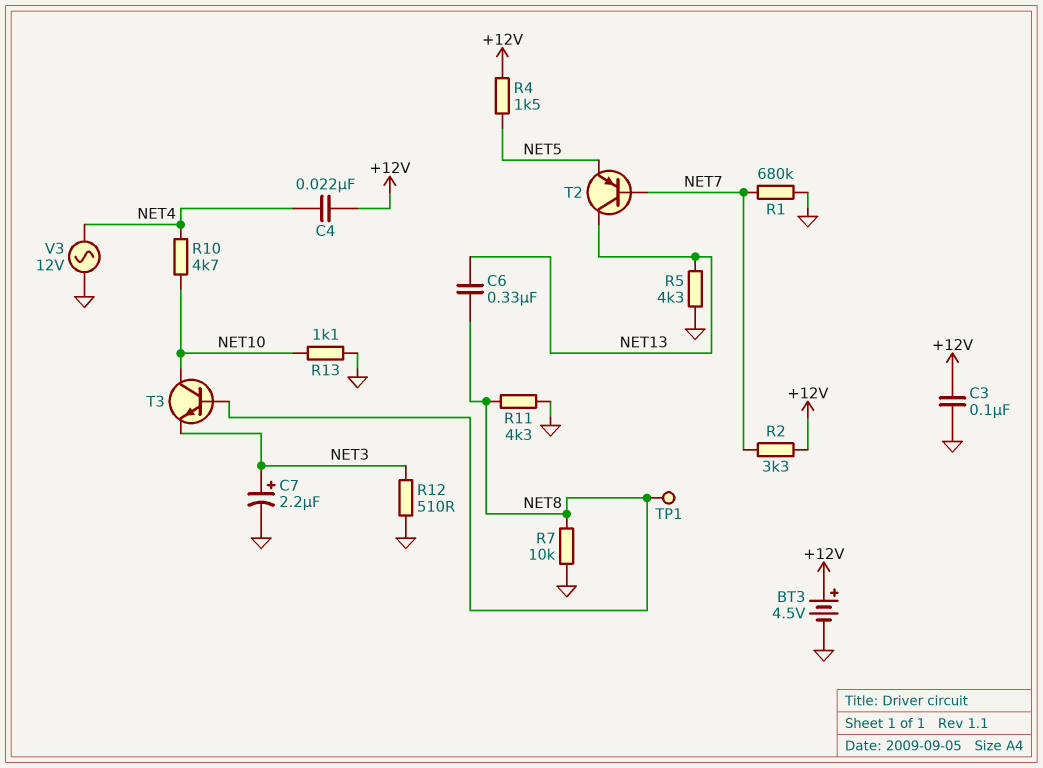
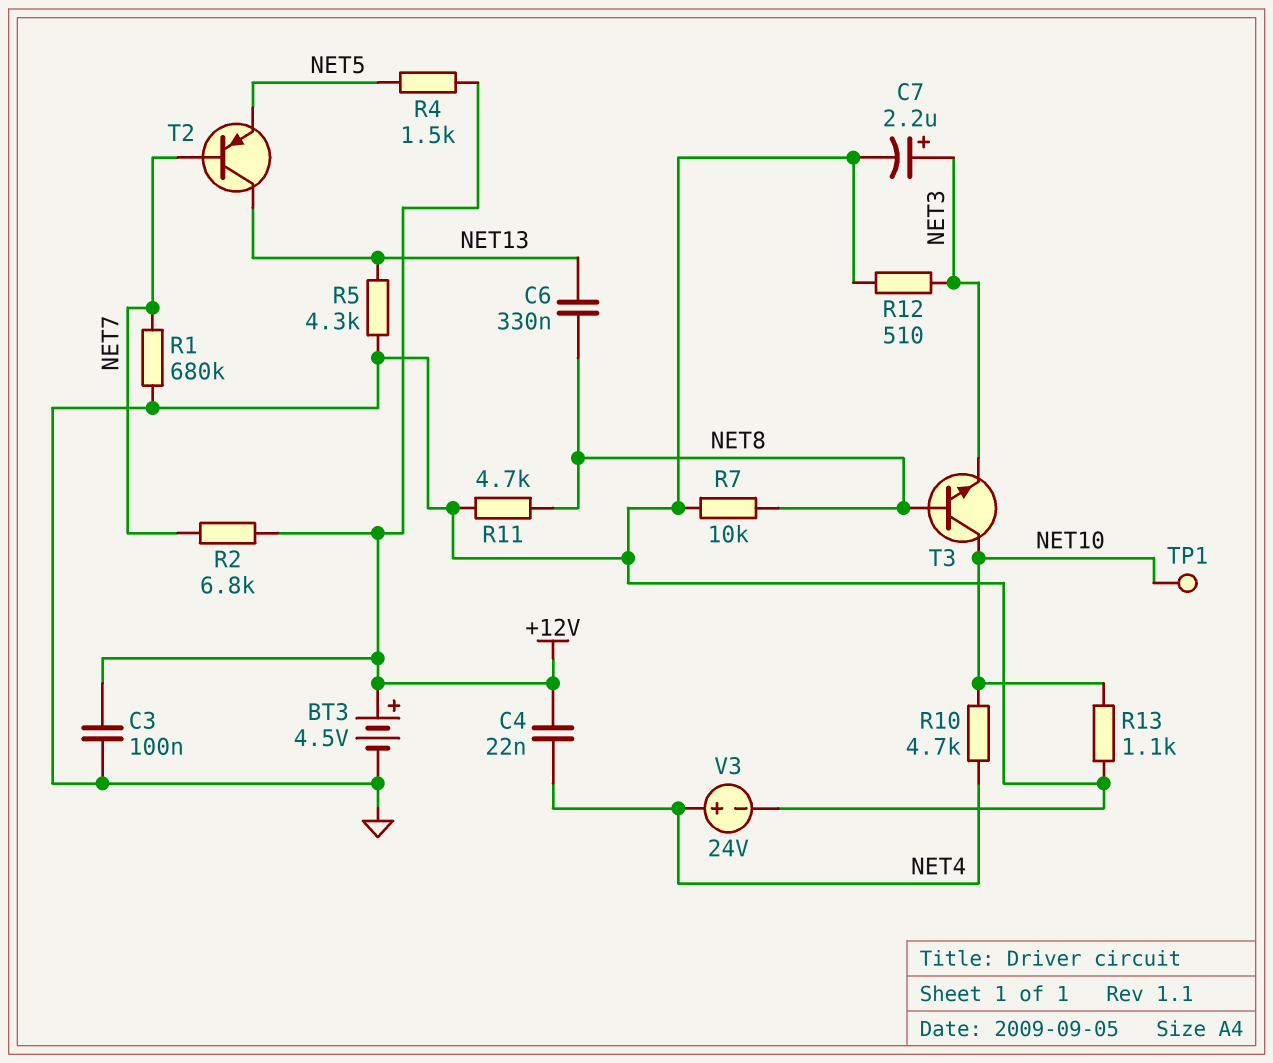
R2: 3.3k (+12V, NET7) -> 6.8k (+12V, NET7)
R11: 4.3k (GND, NET8) -> 4.7k (GND, NET8)
TP1: test point (NET8) -> test point (NET10)
V3: AC 12V (GND, NET4) -> 24V (plus NET4, minus GND)

